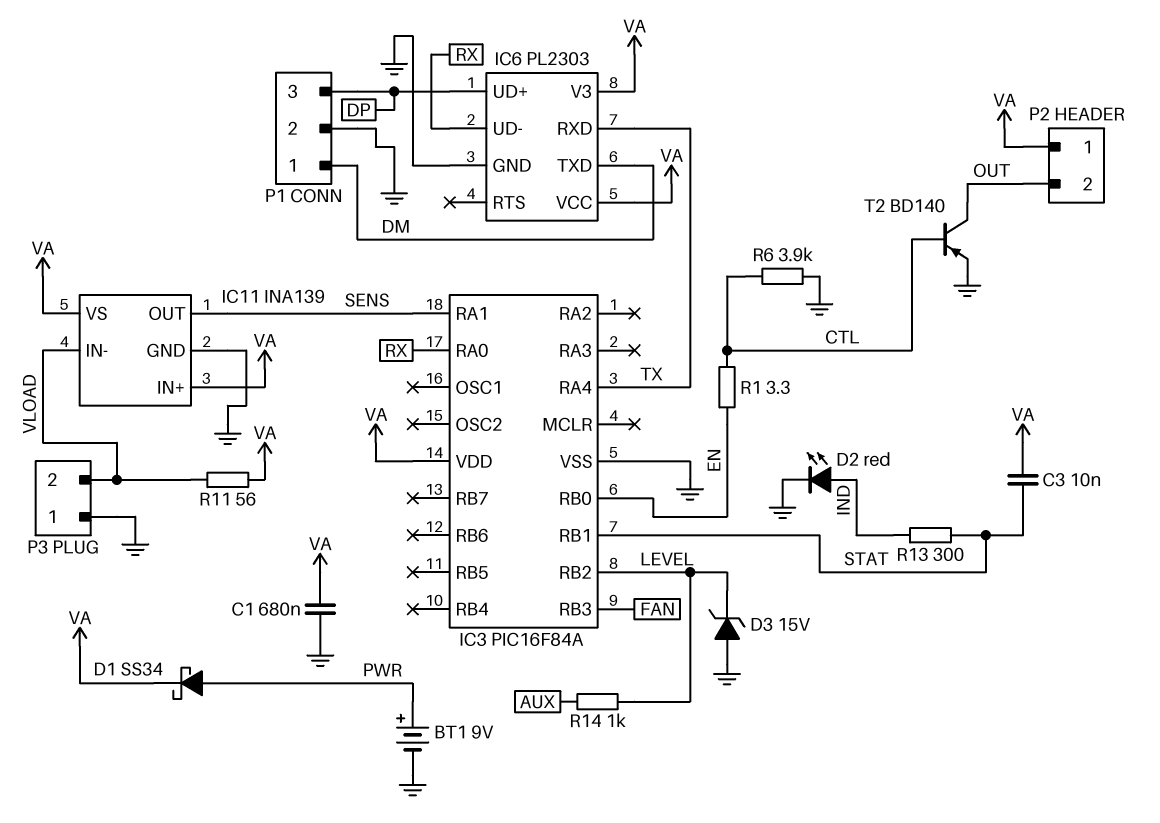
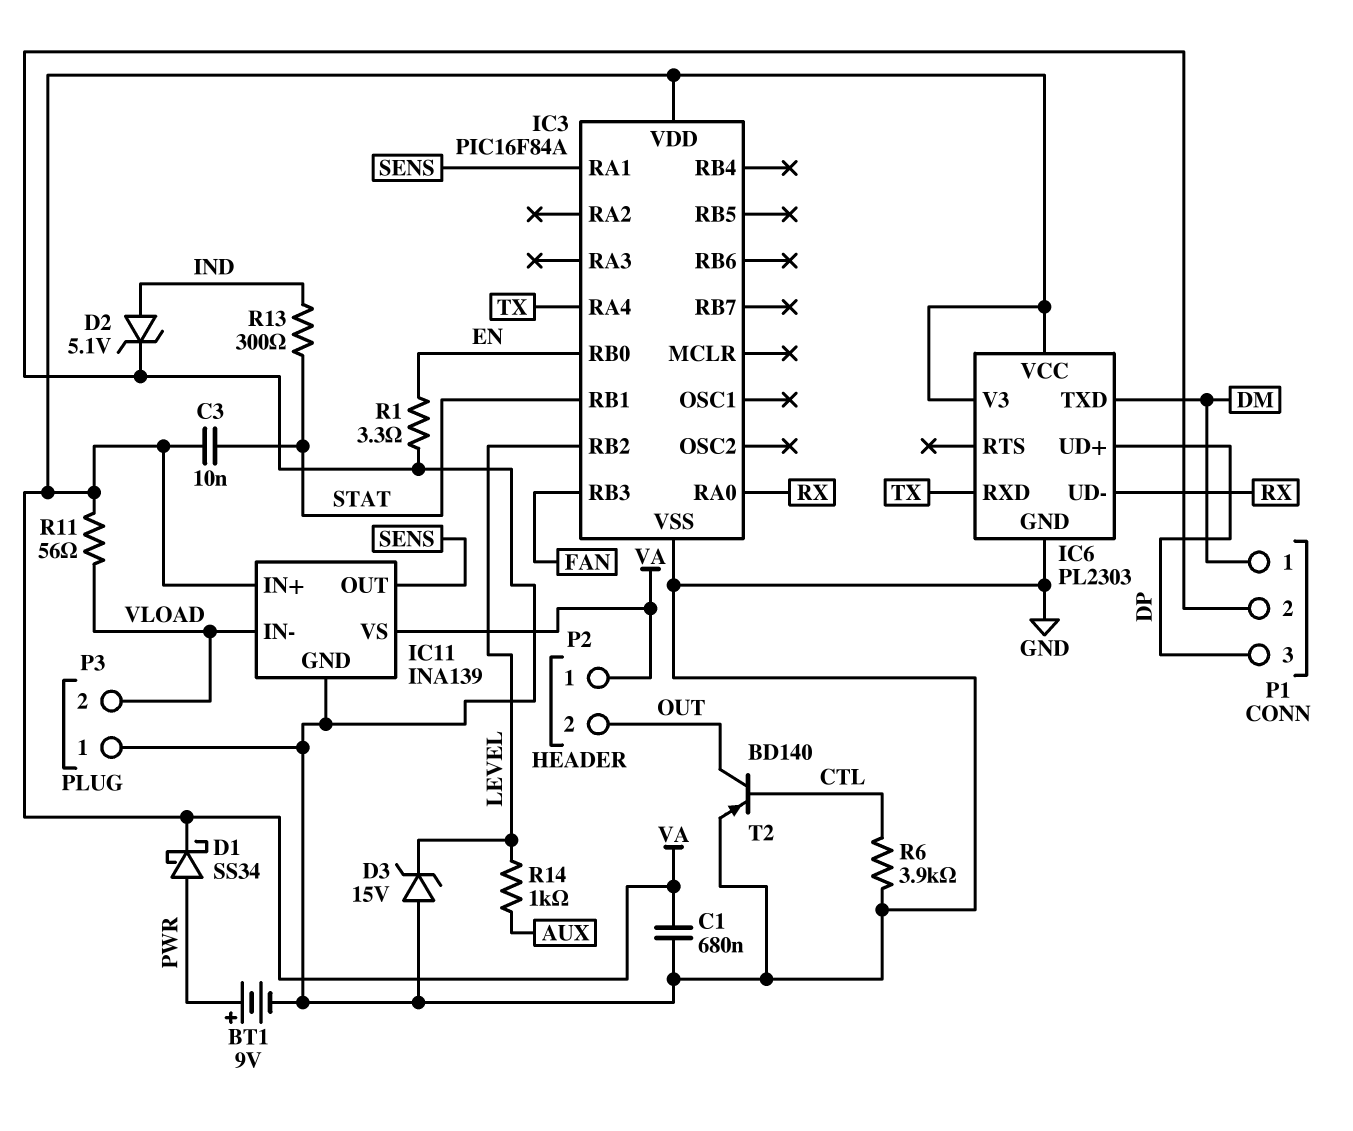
D2: LED red (A IND, K GND) -> zener 5.1V (A IND, K GND)
R1: 3.3 (CTL, EN) -> 3.3 (EN, GND)

